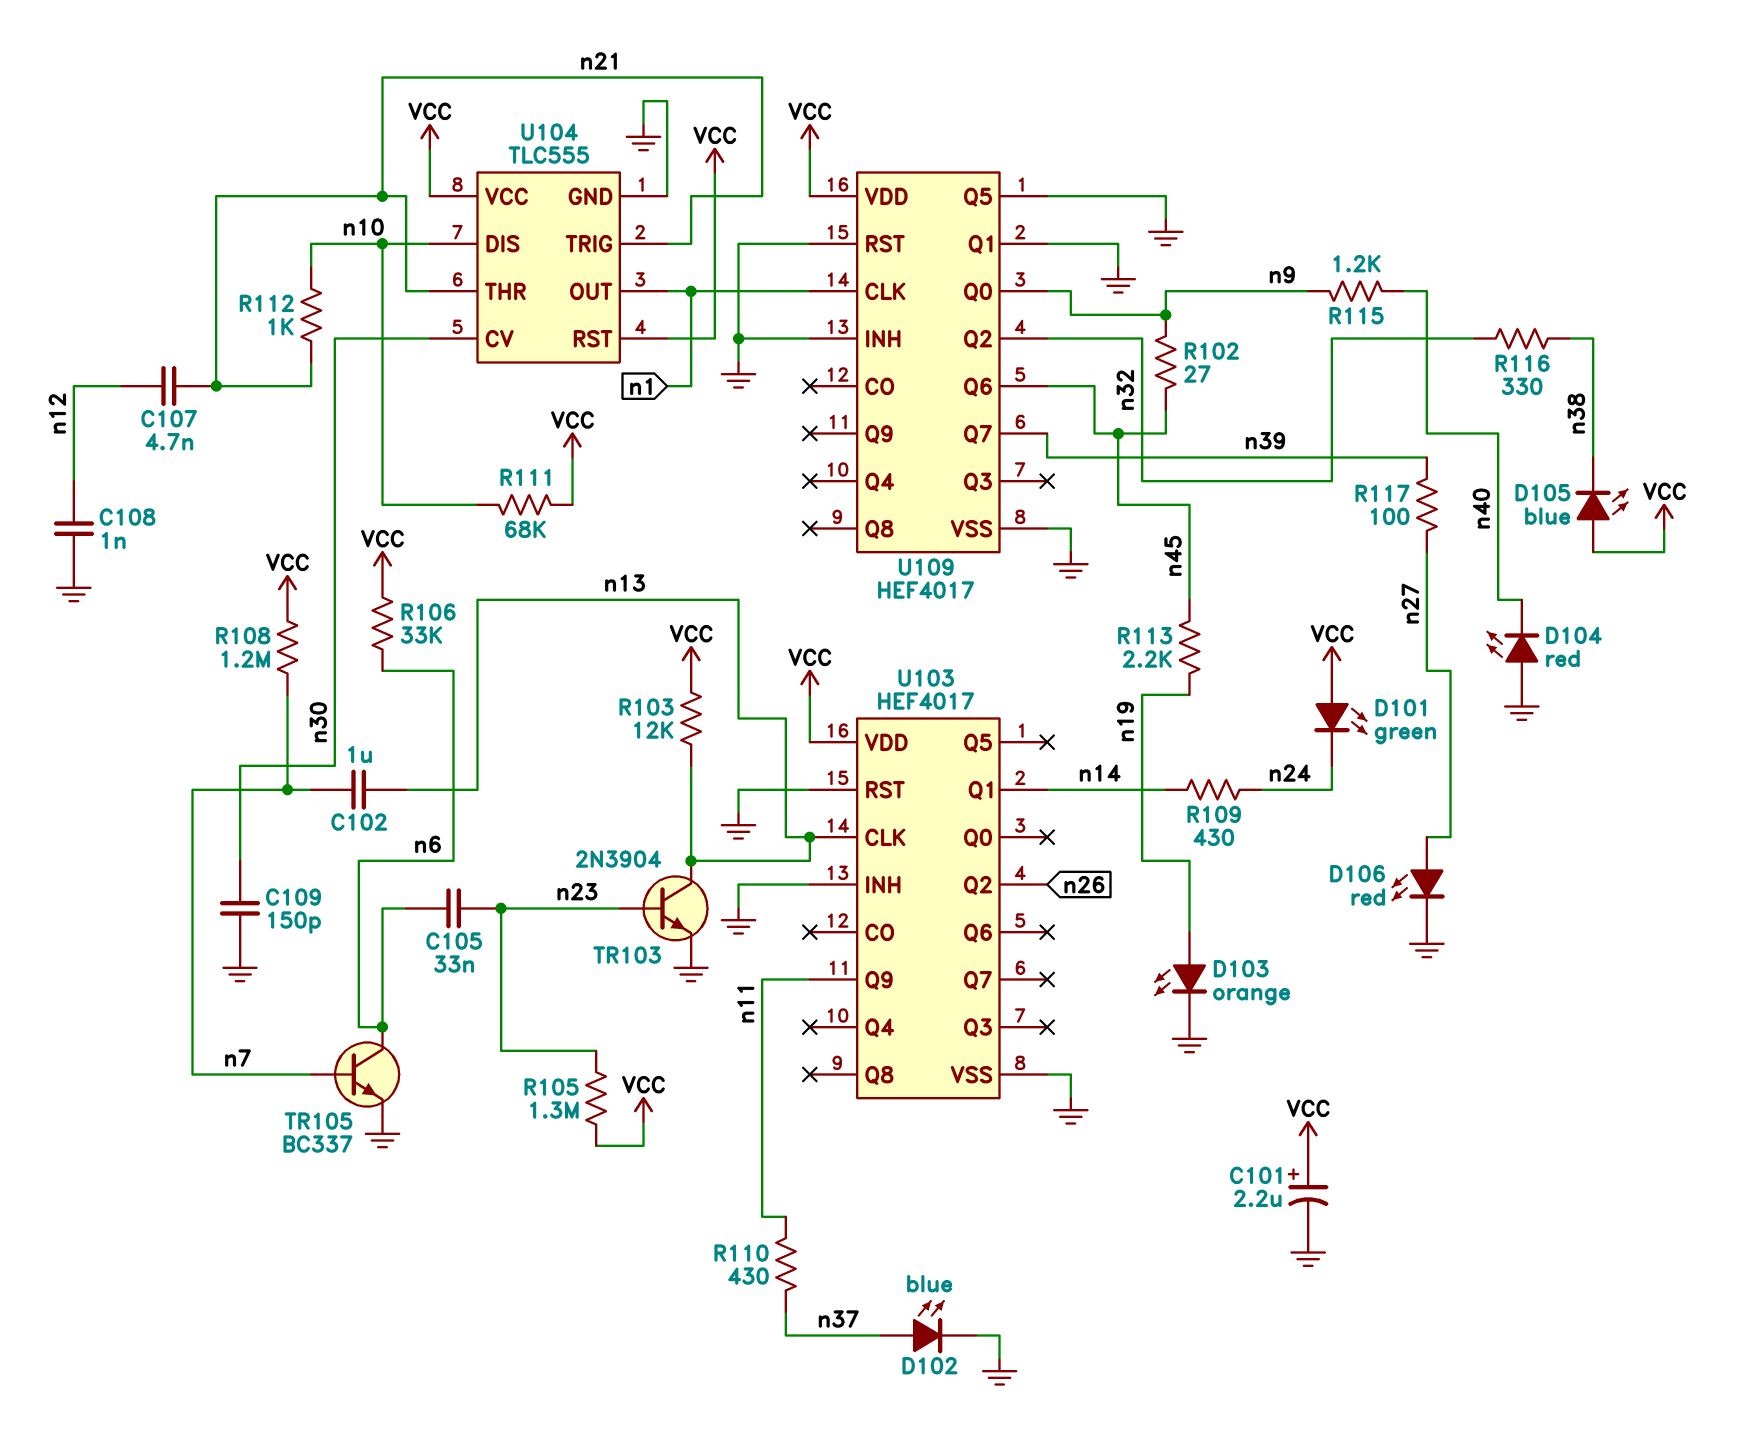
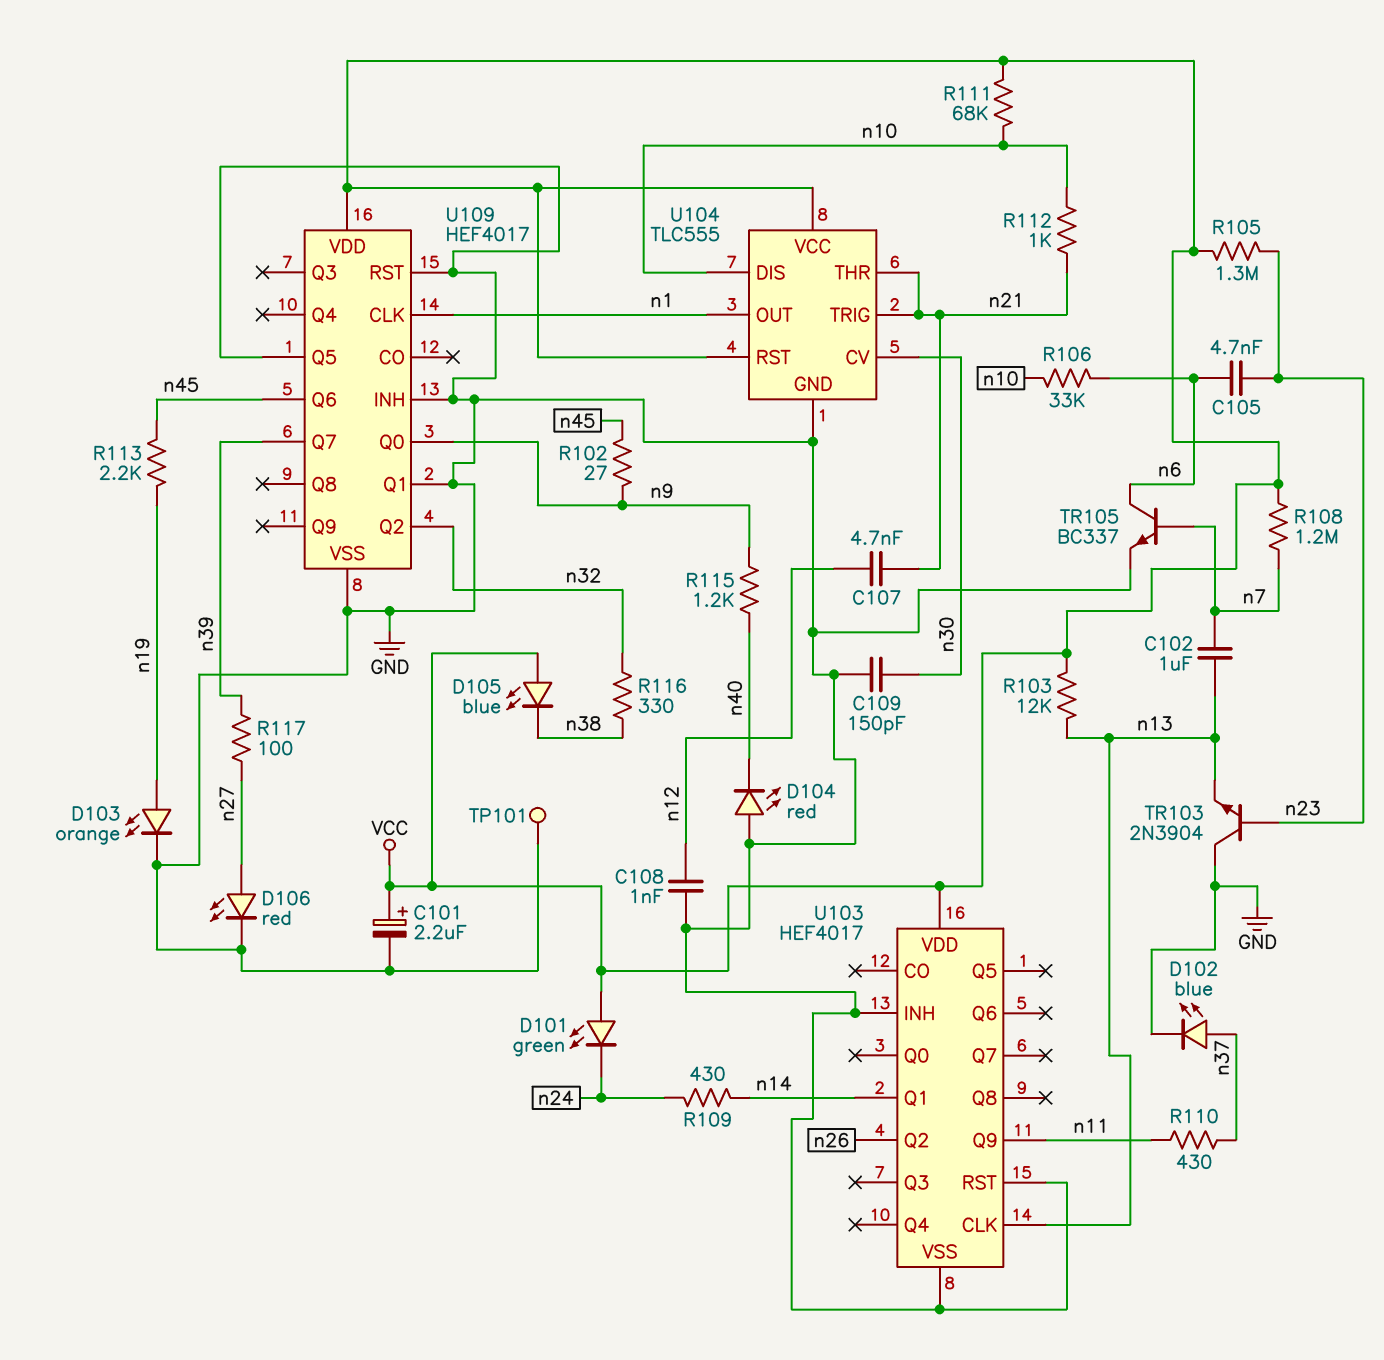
C105: 33nF (n6, n23) -> 4.7nF (n6, n23)
R106: 33k (VCC, n6) -> 33k (n6, n10)
TP101: none -> test point (GND)
TR103: NPN 2N3904 (B n23, C n13, E GND) -> NPN 2N3904 (B n23, C GND, E n13)

